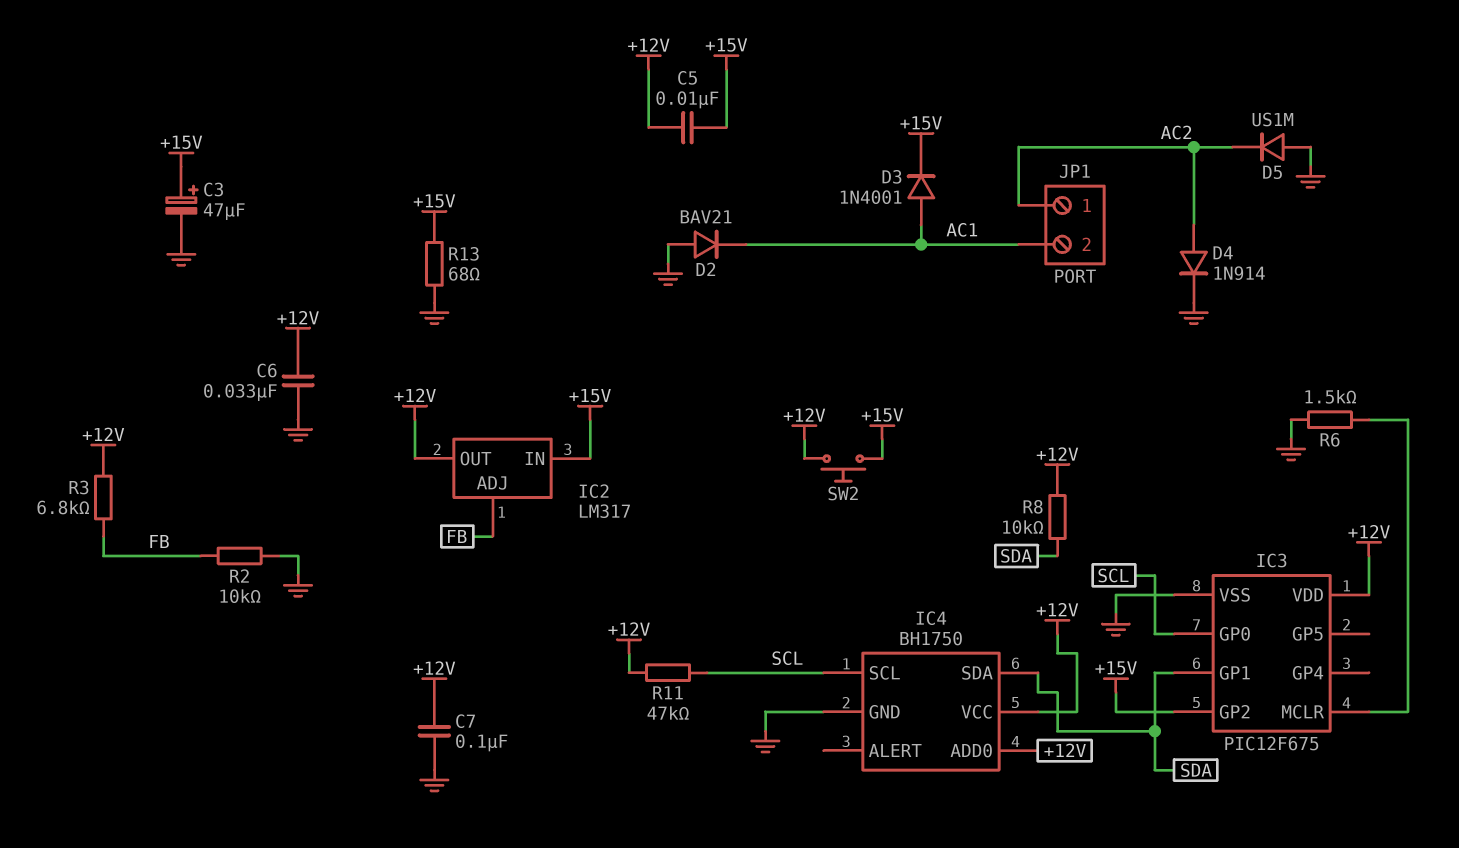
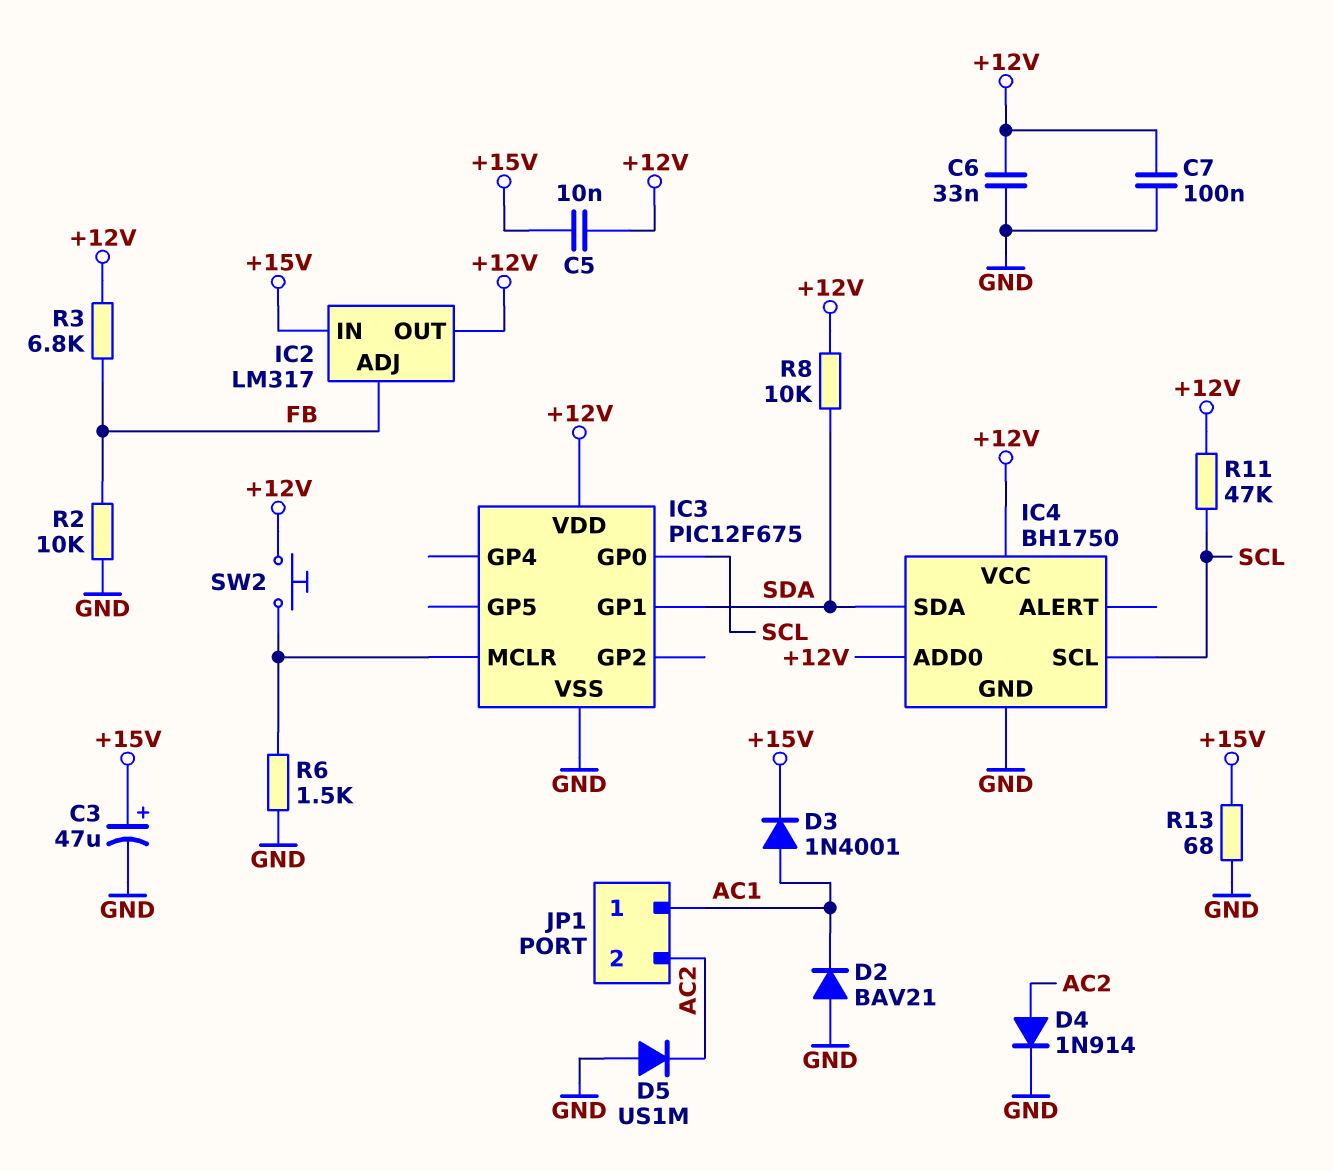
IC3 pin GP2: +15V -> none
JP1 pin 1: AC2 -> AC1
JP1 pin 2: AC1 -> AC2
SW2: button (+12V, +15V) -> button (+12V, IC3/MCLR)

